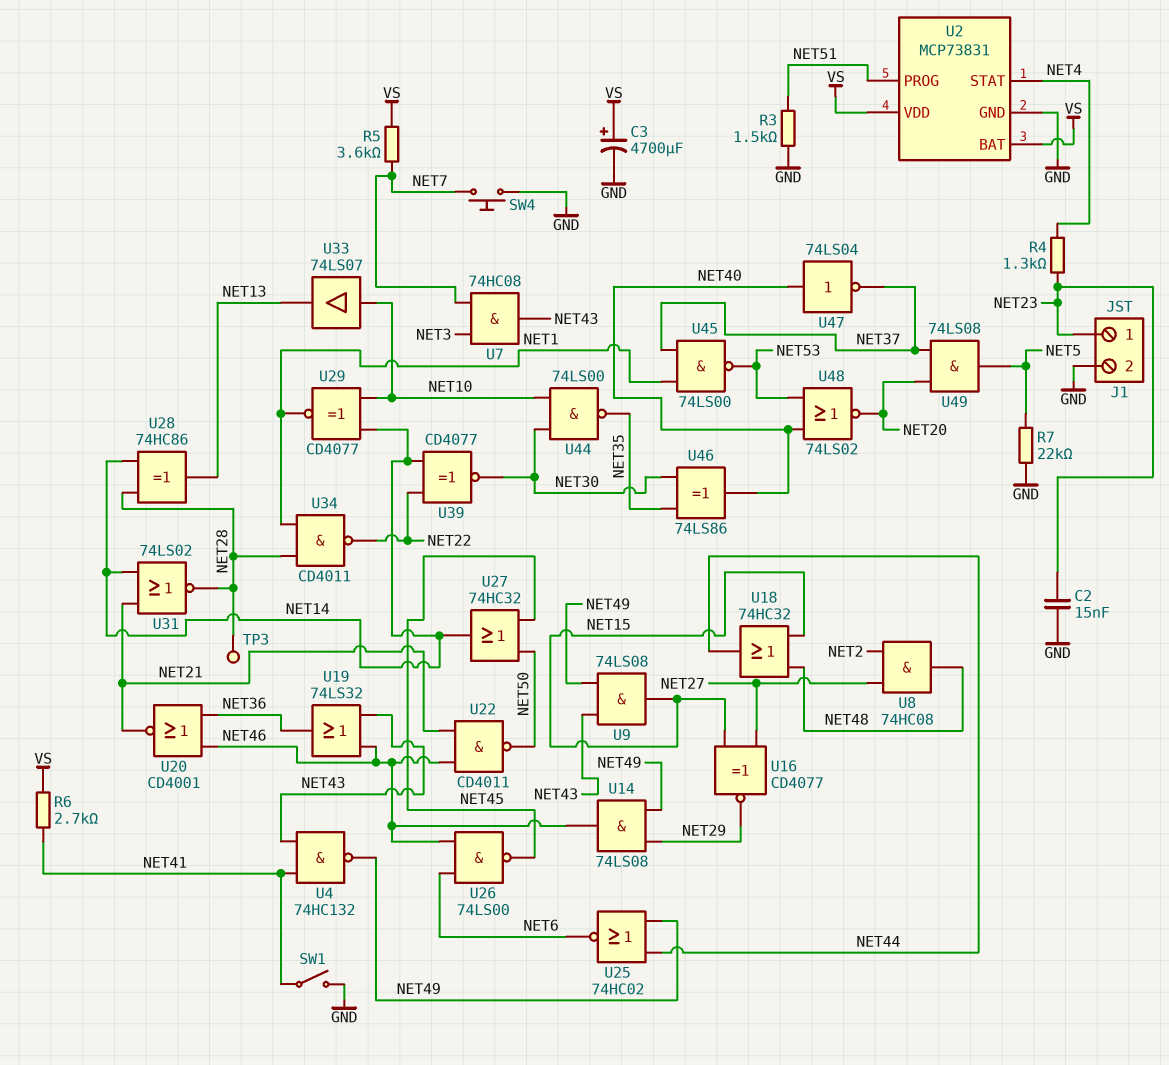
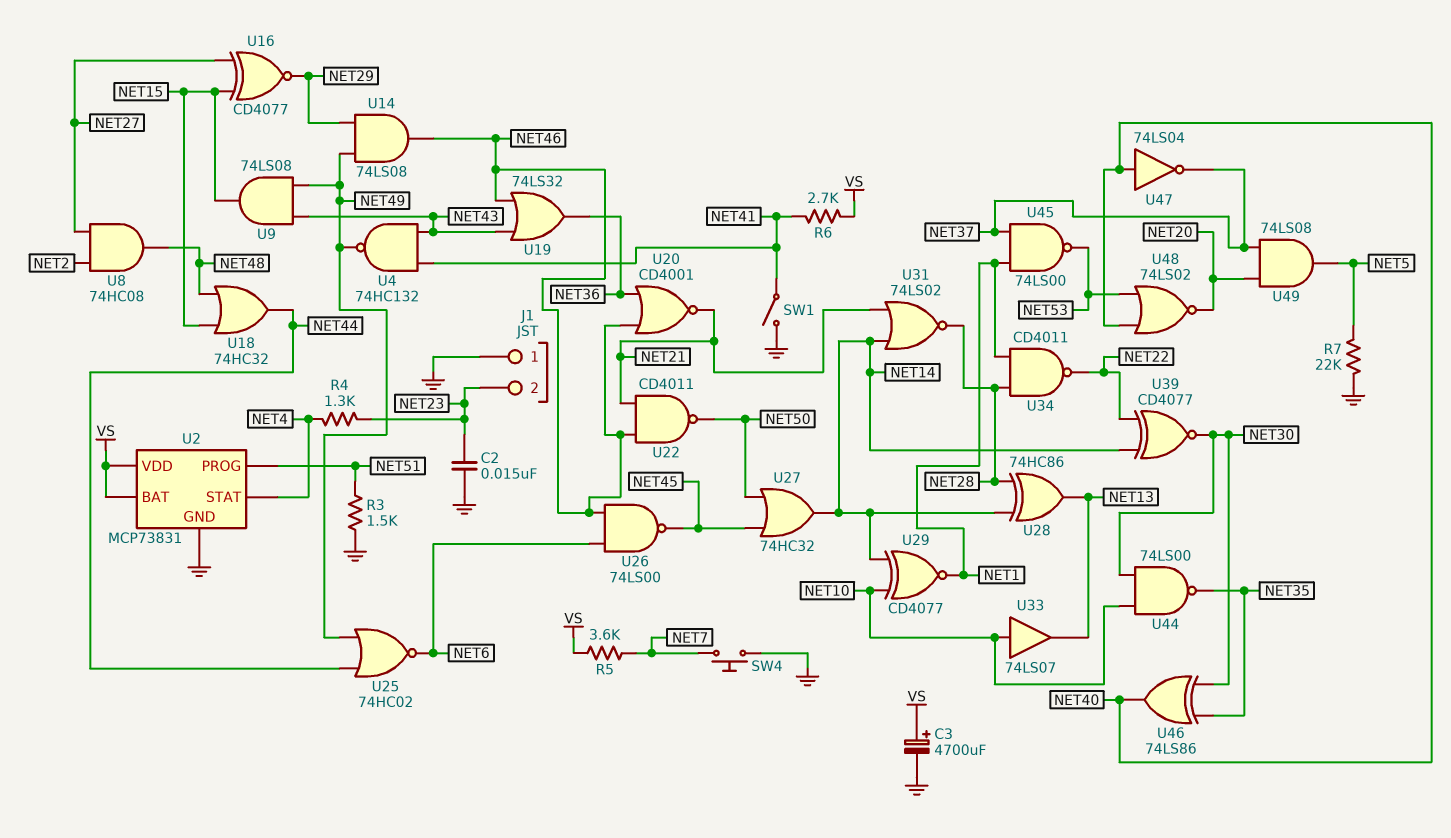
J1 pin 1: NET23 -> GND
J1 pin 2: GND -> NET23
TP3: test point (NET28) -> none
U7: AND 74HC08 (in NET3, in NET7, out NET43) -> none

